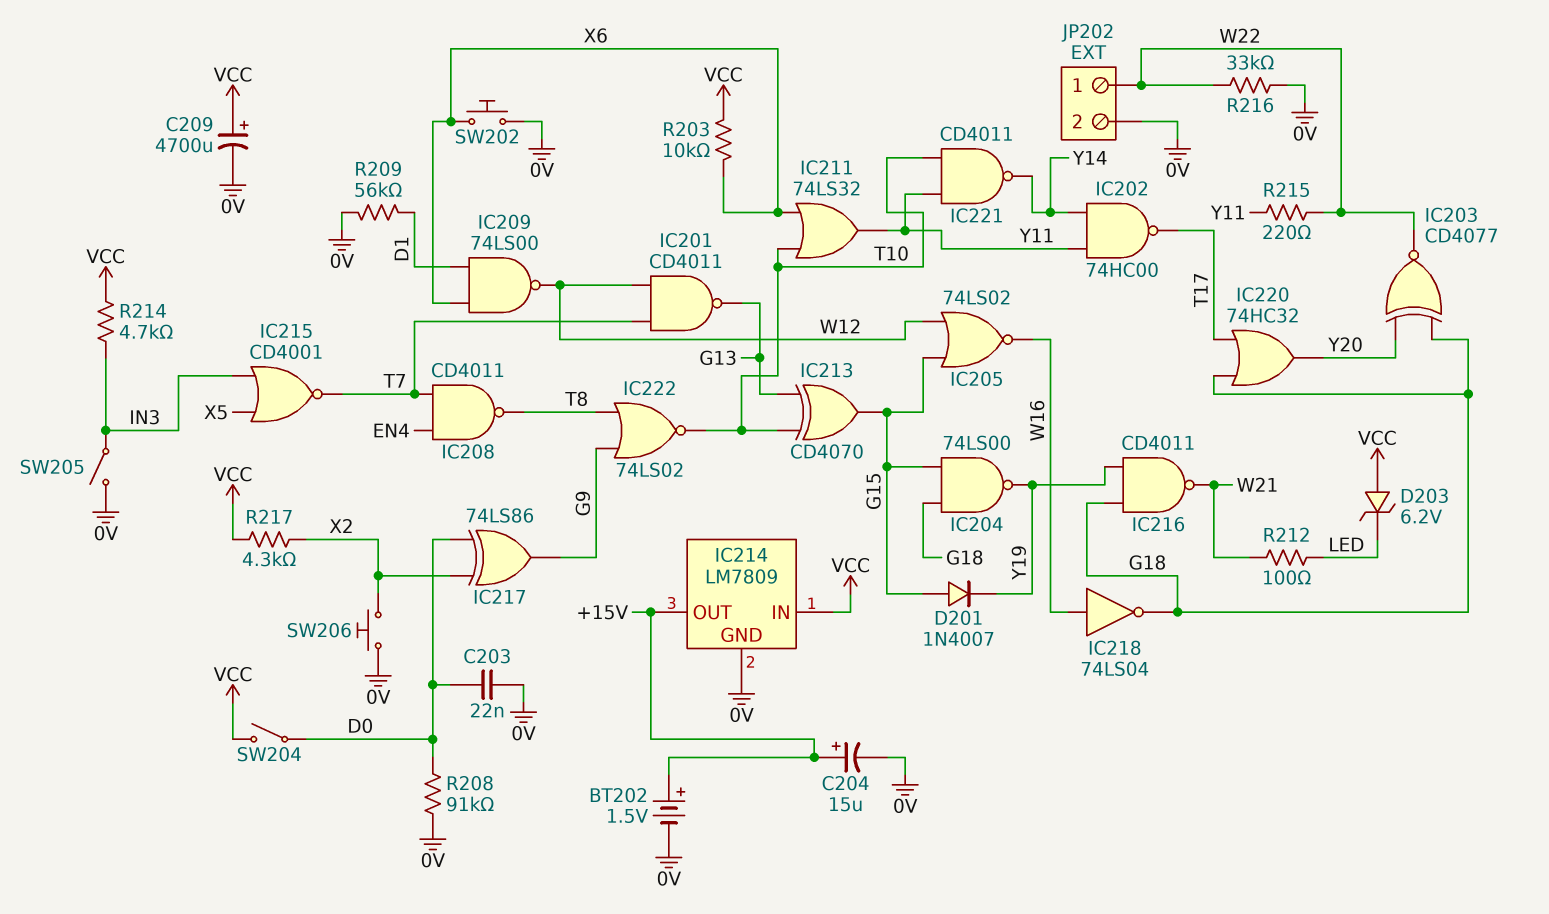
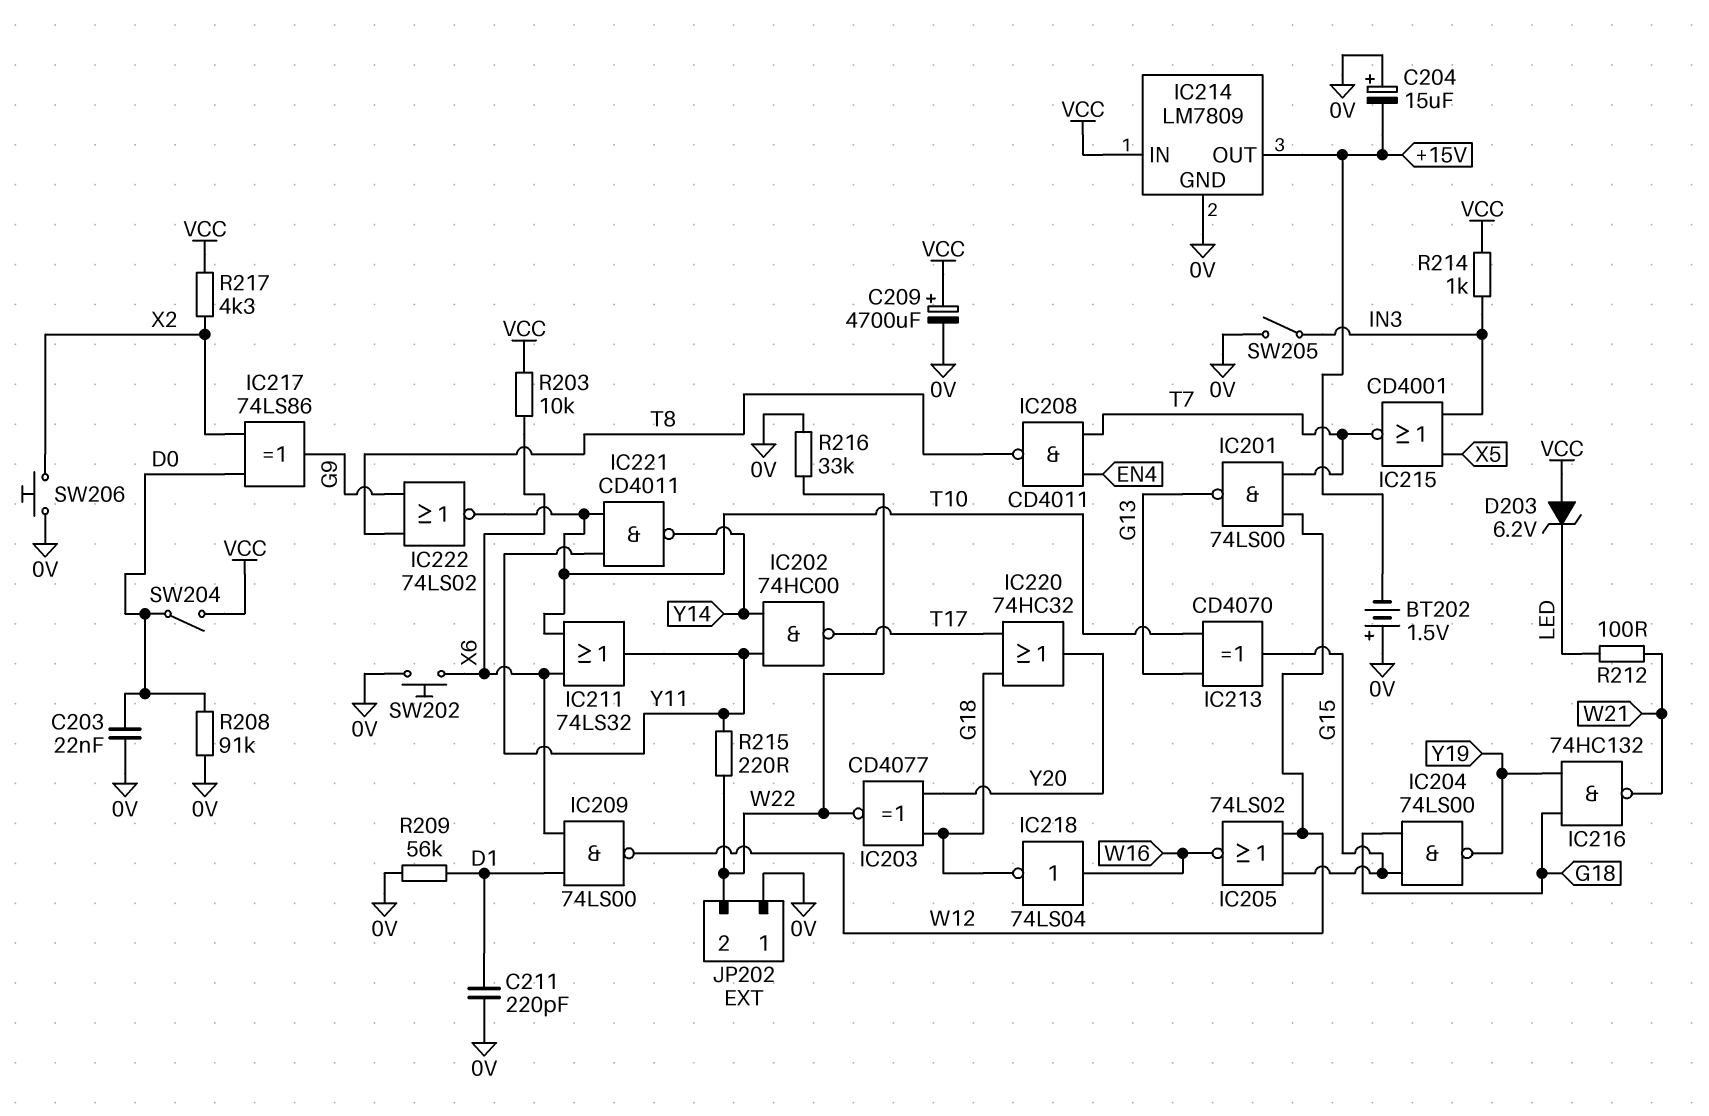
BT202: 1.5V (plus +15V, minus 0V) -> 1.5V (plus 0V, minus +15V)
C204: 15uF (plus +15V, minus 0V) -> 15uF (plus 0V, minus +15V)
C211: none -> 220pF (0V, D1)
D201: diode 1N4007 (A G15, K Y19) -> none
IC201: NAND CD4011 (in T7, in W12, out G13) -> NAND 74LS00 (in T7, in W12, out G13)
IC216: NAND CD4011 (in G18, in Y19, out W21) -> NAND 74HC132 (in G18, in Y19, out W21)
JP202 pin 1: W22 -> 0V
JP202 pin 2: 0V -> W22
R214: 4.7k (IN3, VCC) -> 1k (IN3, VCC)

